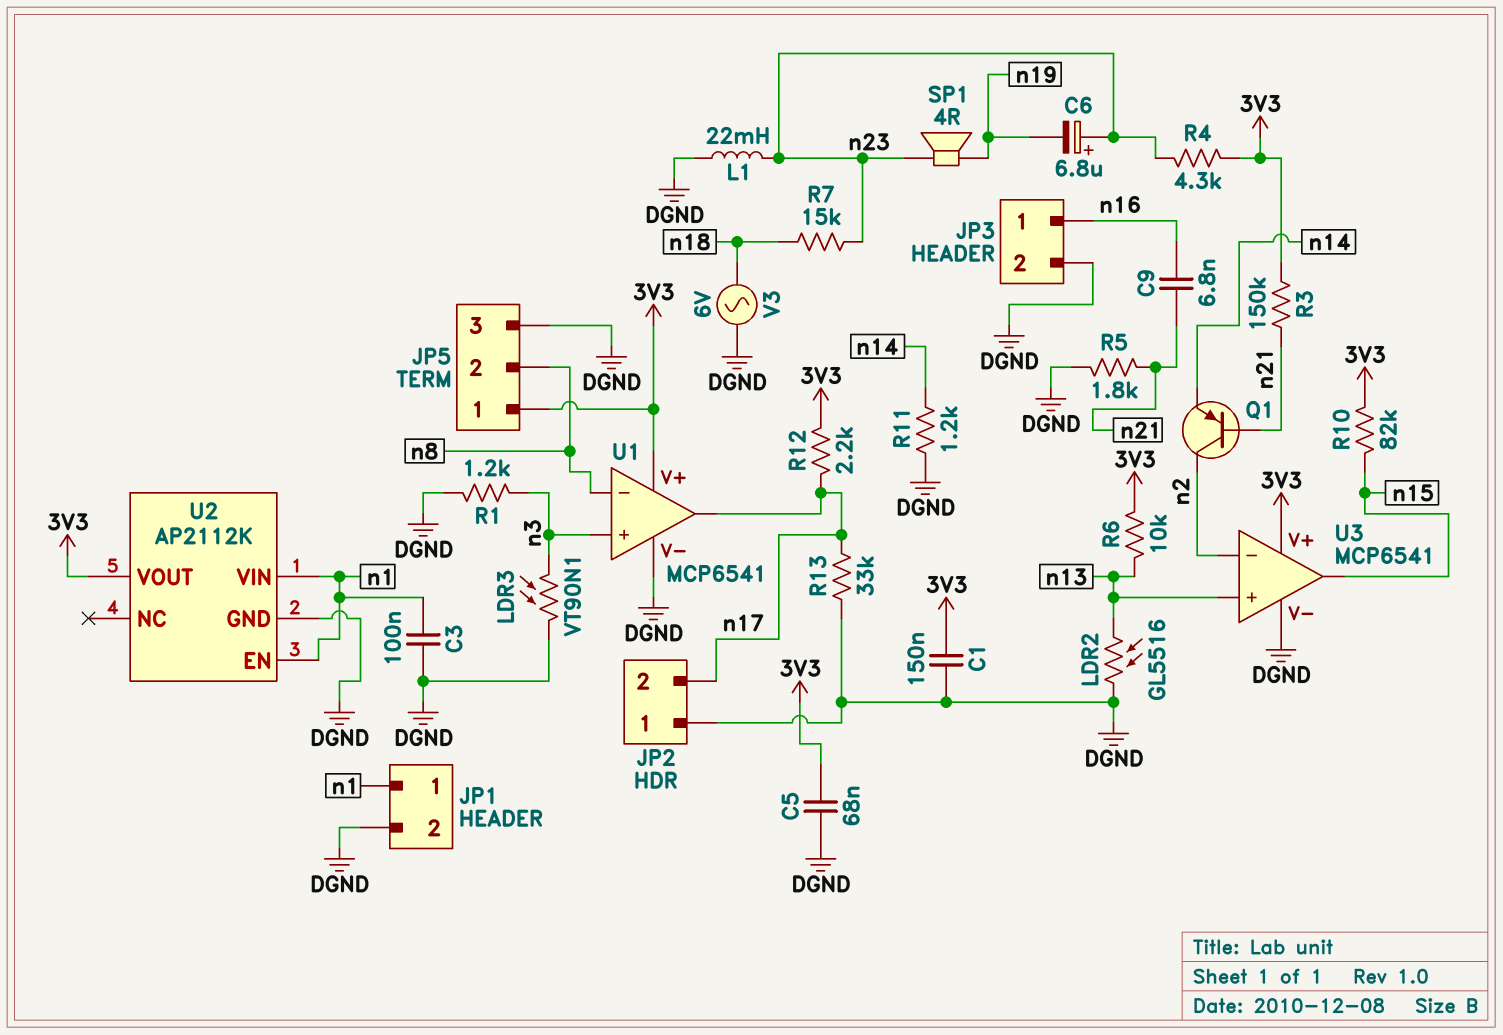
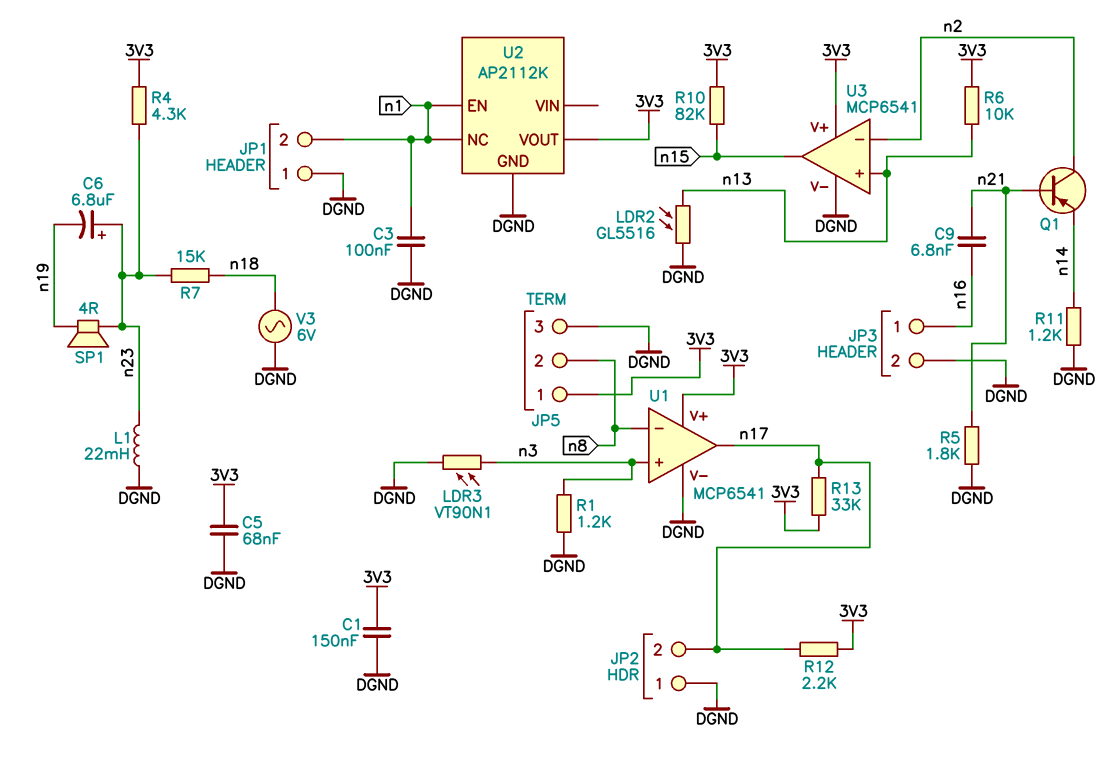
JP1 pin 1: n1 -> DGND
JP1 pin 2: DGND -> n1
R3: 150k (3V3, n21) -> none
R13: 33k (DGND, n17) -> 33k (3V3, n17)
U2 pin NC: none -> n1
U2 pin VIN: n1 -> none

